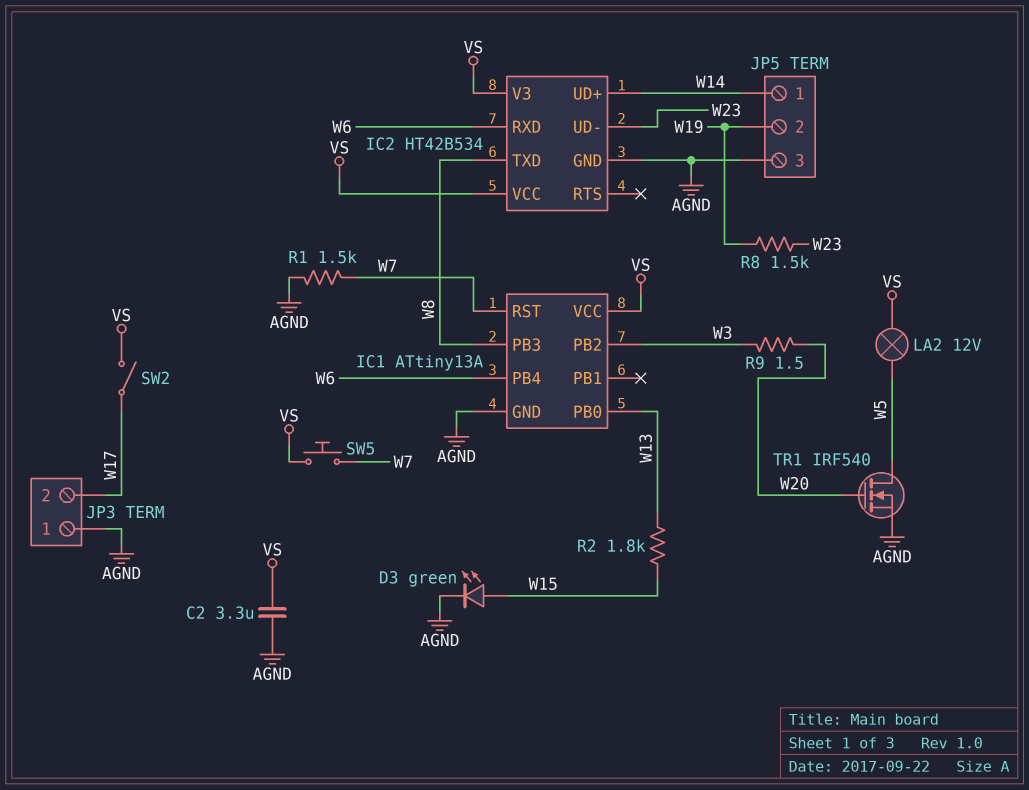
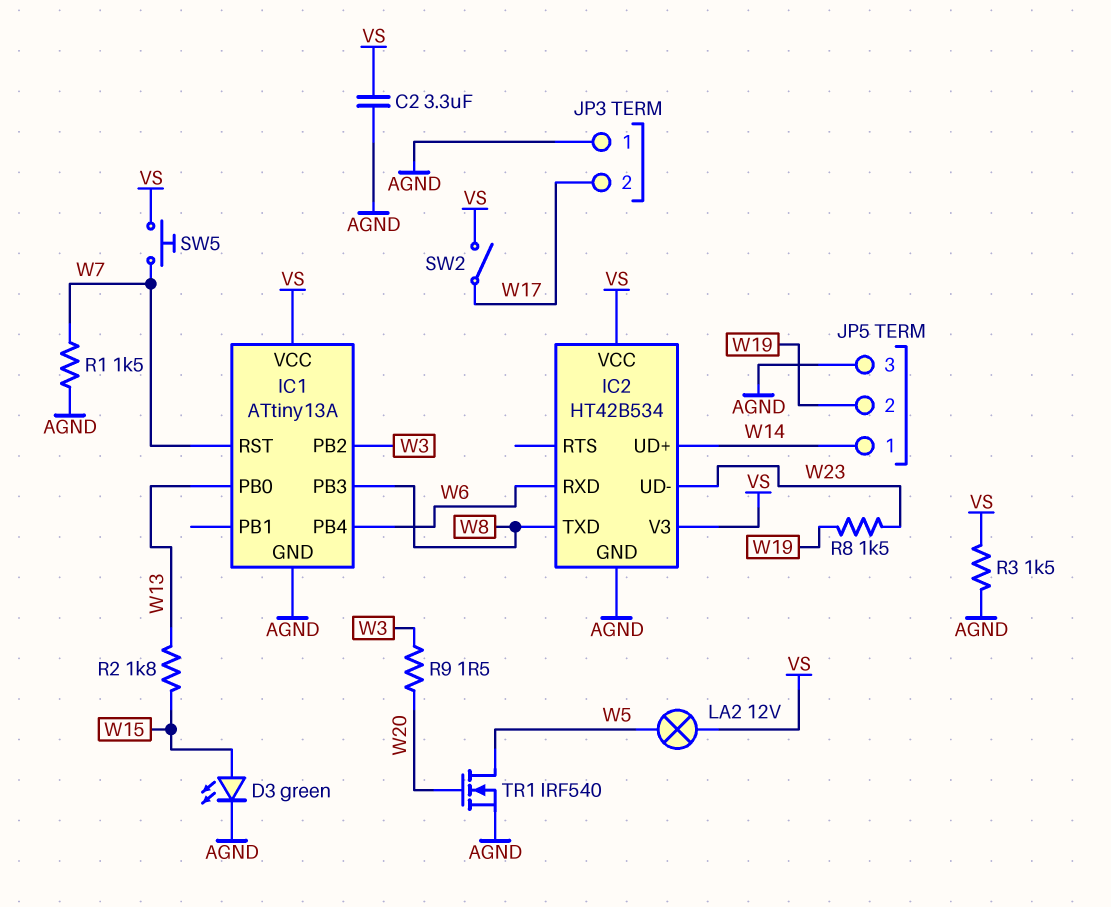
R3: none -> 1.5k (AGND, VS)

